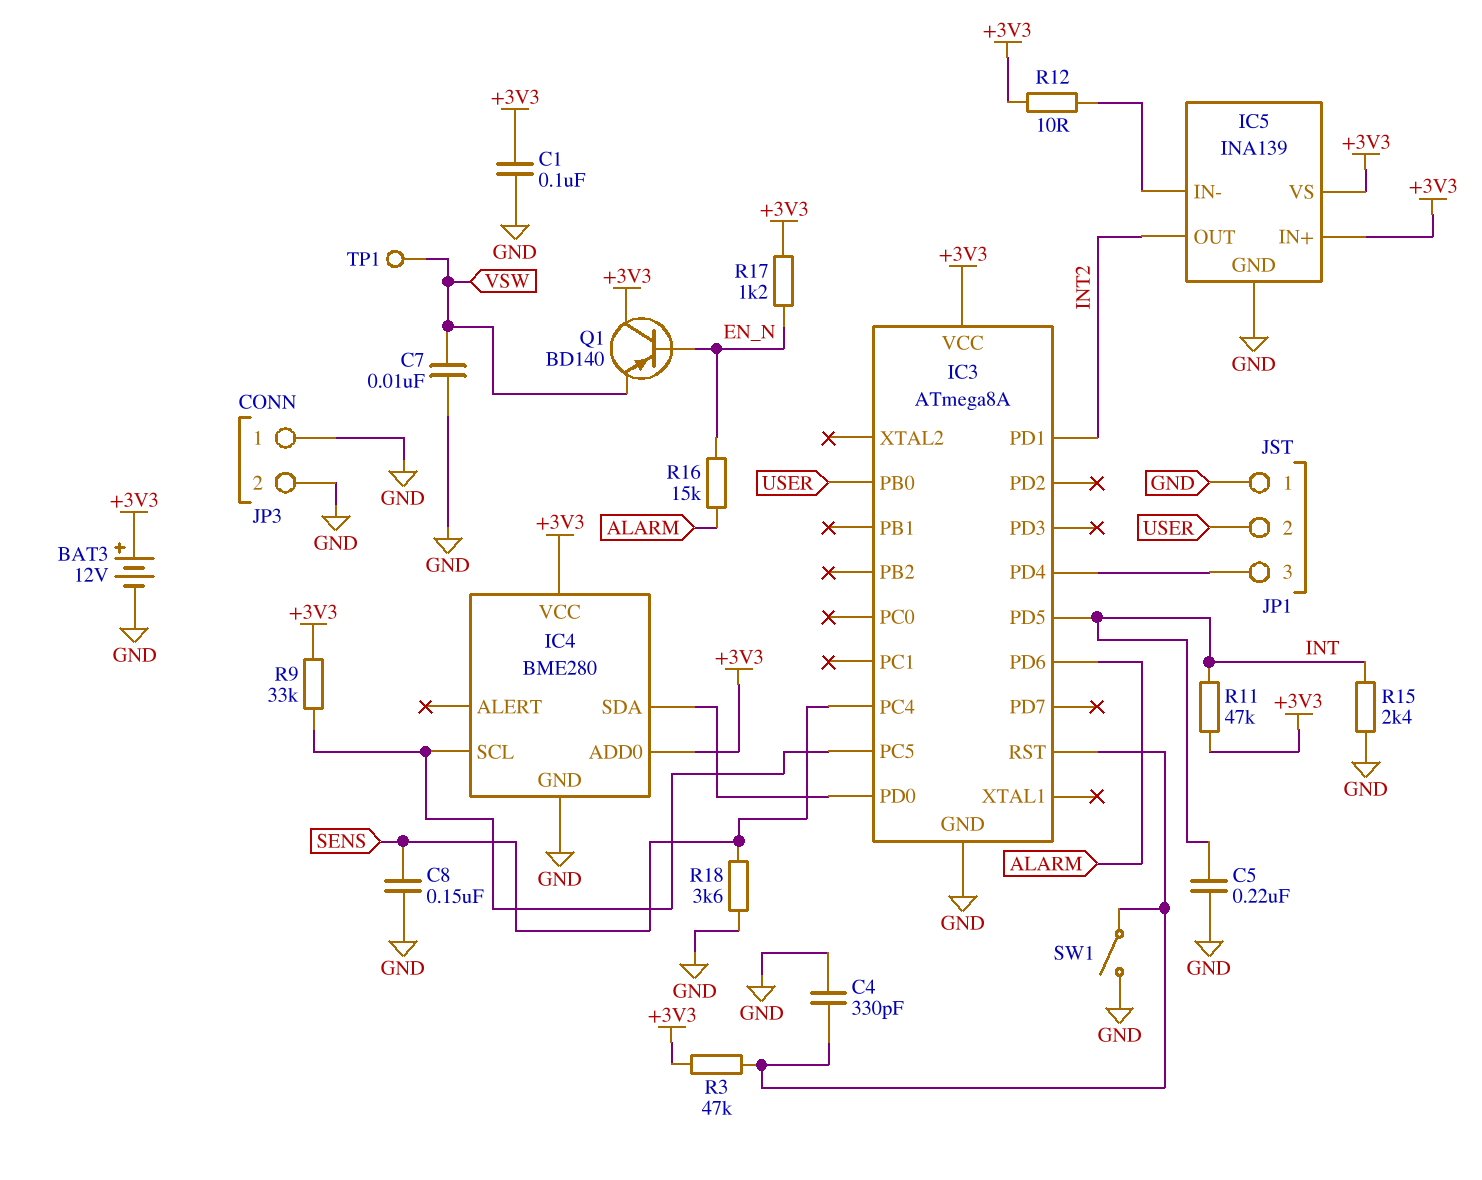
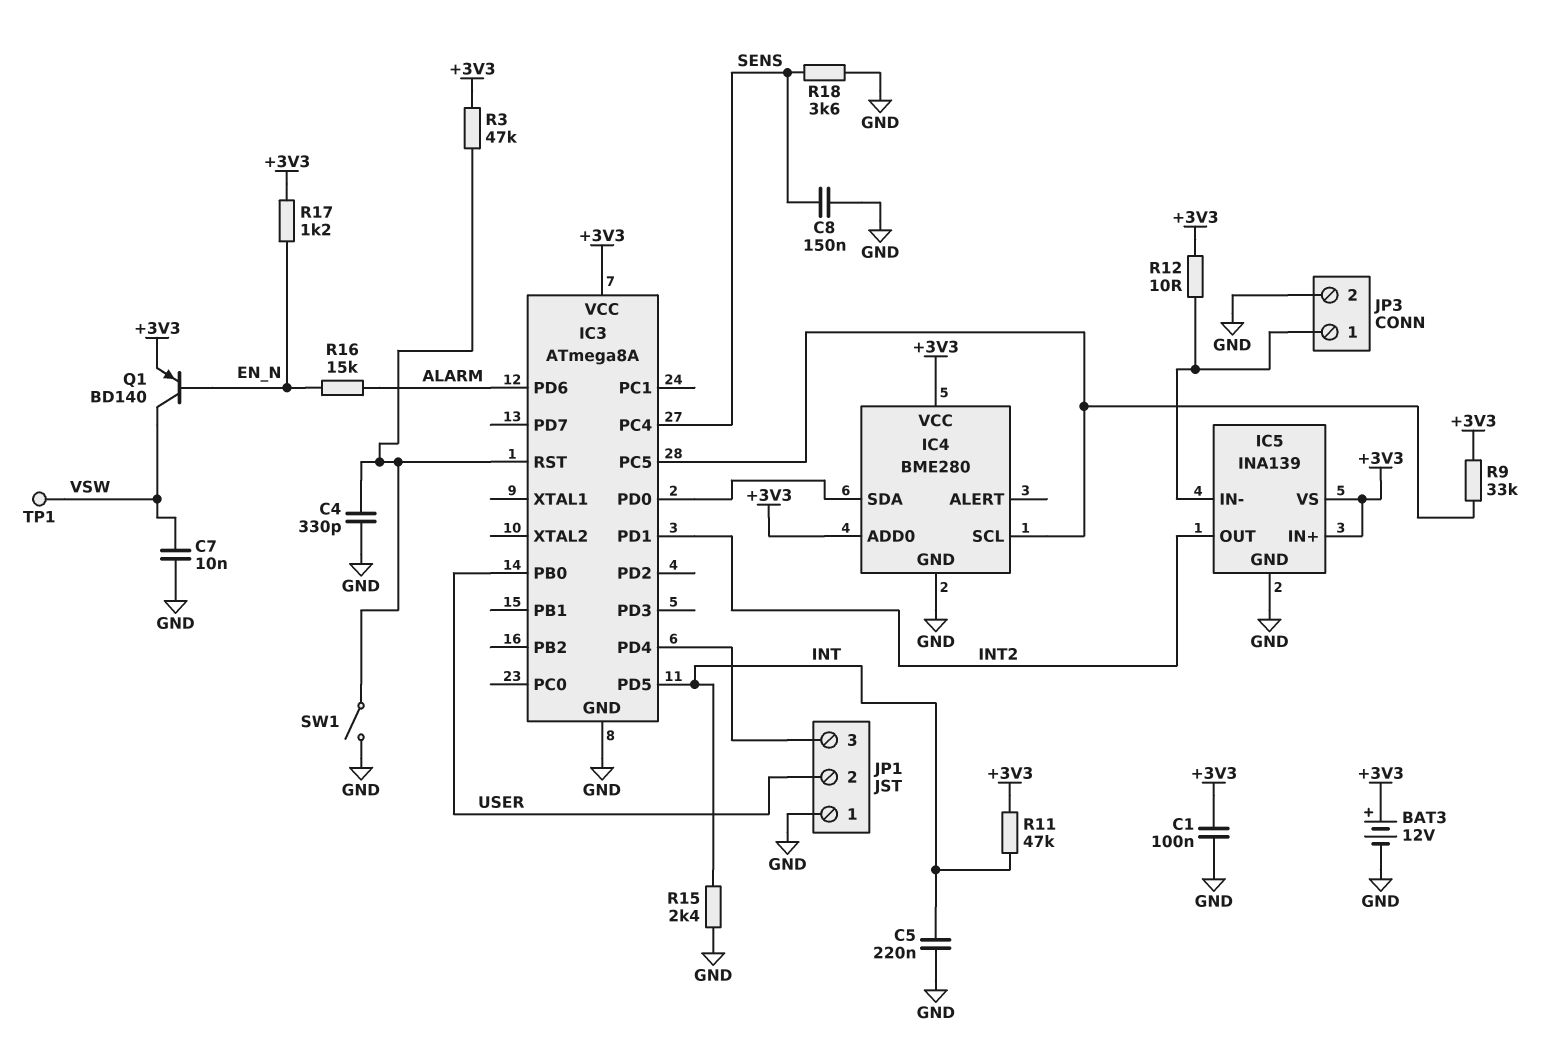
JP3 pin 1: GND -> IC5/IN-
Q1: PNP BD140 (B EN_N, C +3V3, E VSW) -> PNP BD140 (B EN_N, C VSW, E +3V3)

